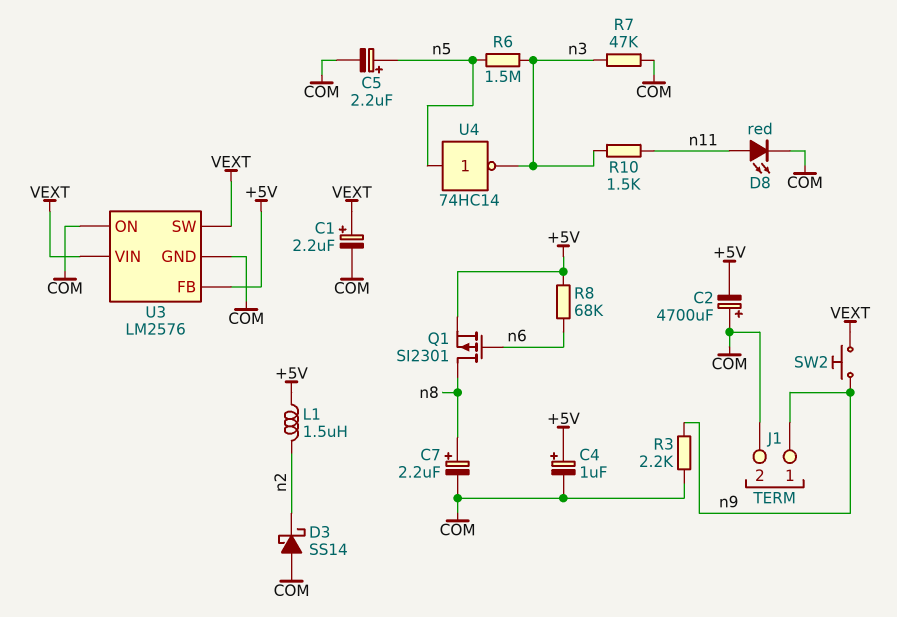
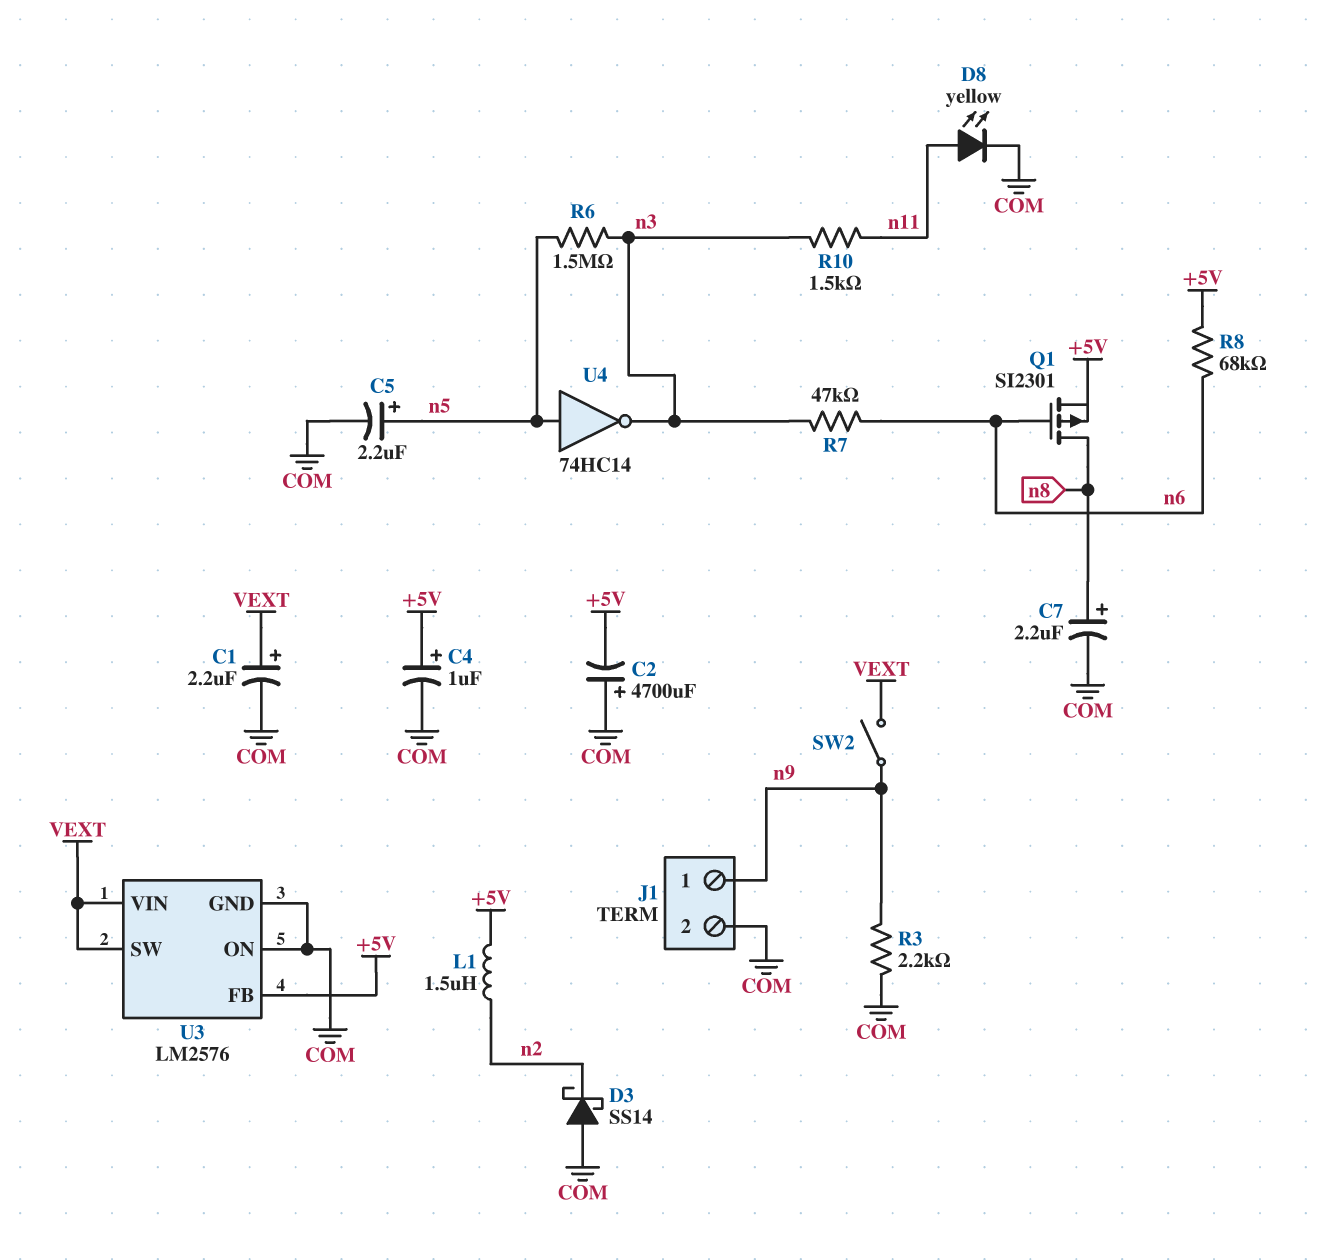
D8: LED red (A n11, K COM) -> LED yellow (A n11, K COM)
R7: 47k (COM, n3) -> 47k (n3, n6)
SW2: button (VEXT, n9) -> switch (VEXT, n9)

